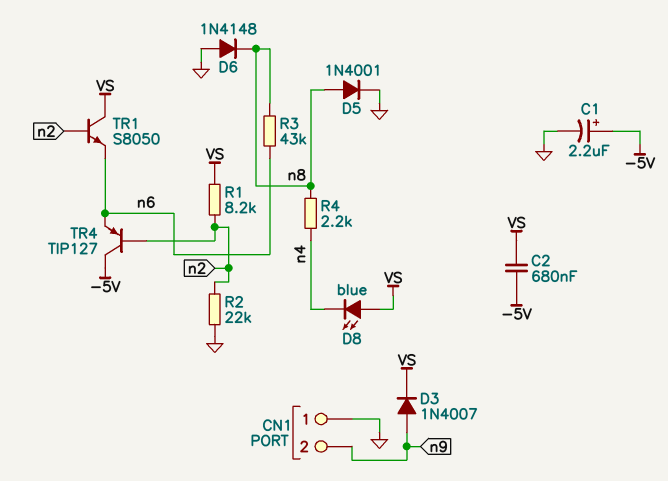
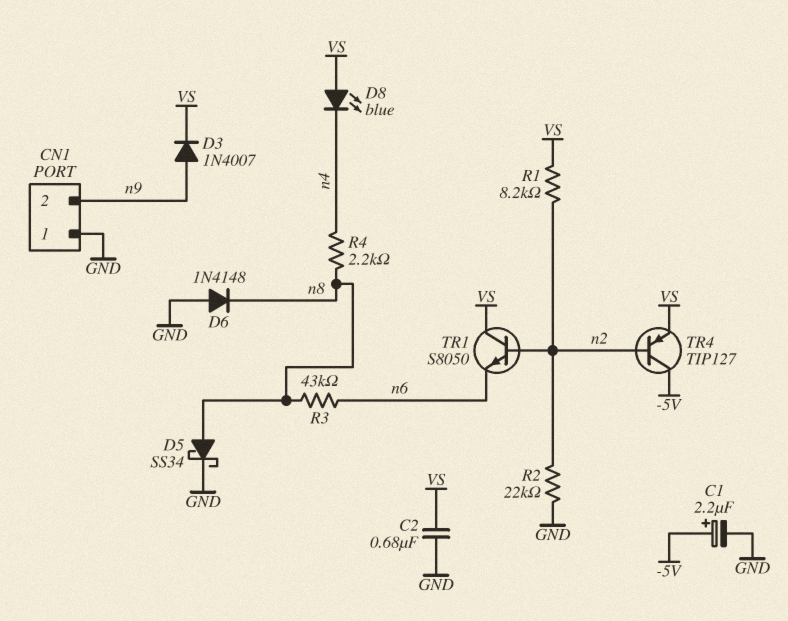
C2: 680nF (-5V, VS) -> 680nF (GND, VS)
D5: diode 1N4001 (A n8, K GND) -> schottky SS34 (A n8, K GND)
TR4: PNP TIP127 (B n2, C -5V, E n6) -> PNP TIP127 (B n2, C -5V, E VS)

